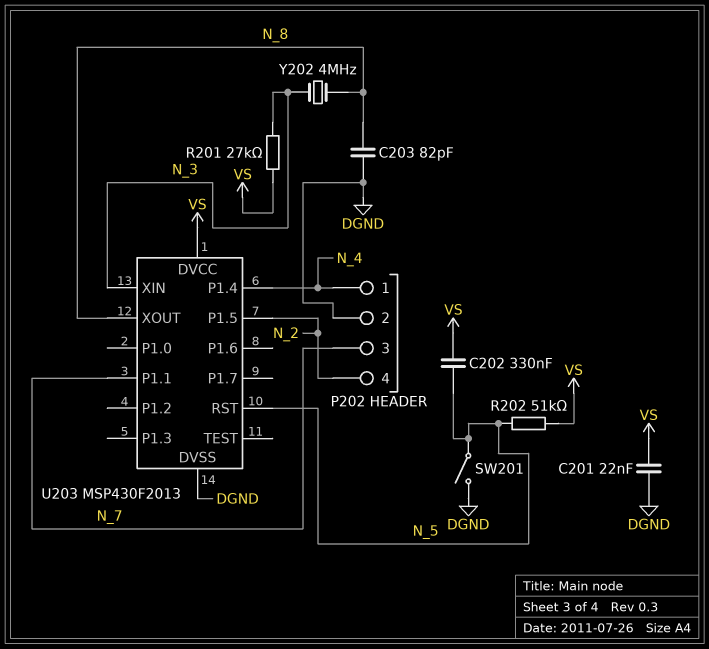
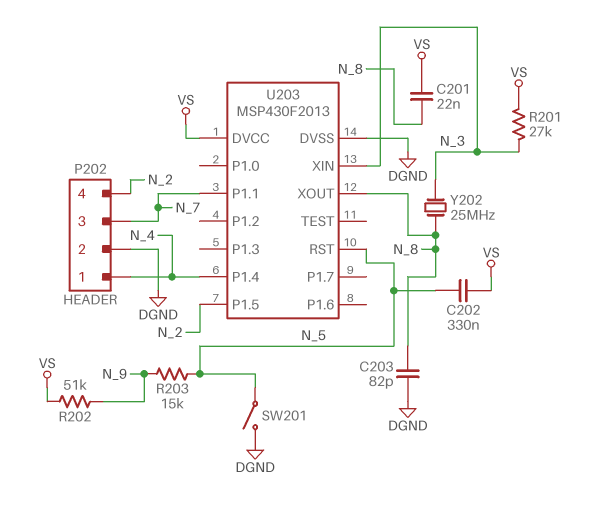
C201: 22nF (DGND, VS) -> 22nF (N_8, VS)
R202: 51k (N_5, VS) -> 51k (N_9, VS)
R203: none -> 15k (N_5, N_9)
Y202: 4MHz (N_3, N_8) -> 25MHz (N_3, N_8)

